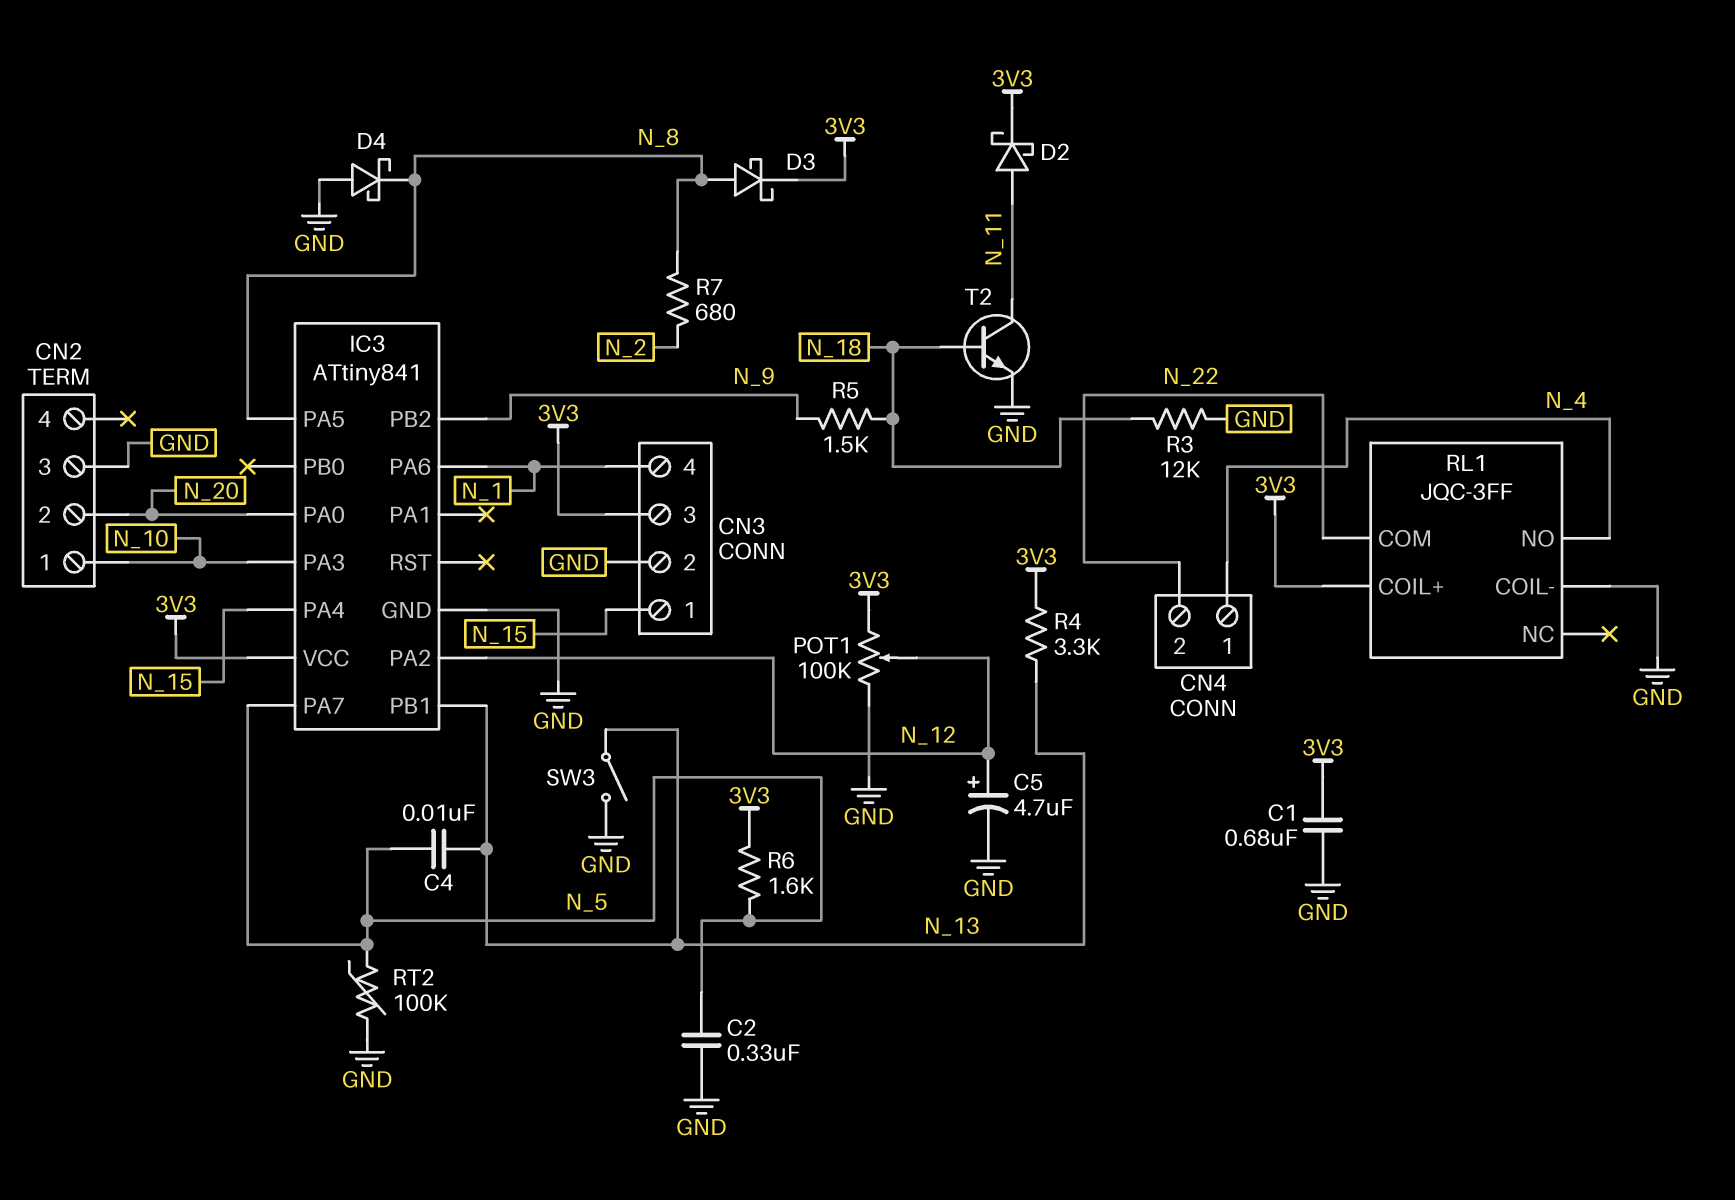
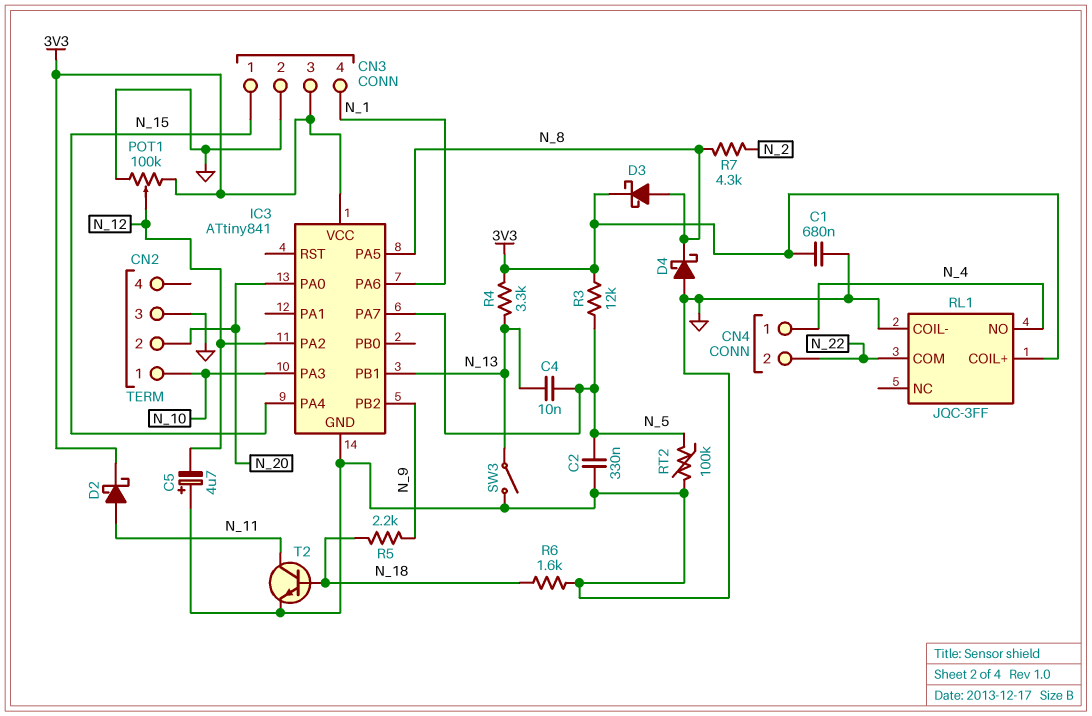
C5: 4.7uF (plus N_12, minus GND) -> 4.7uF (plus GND, minus N_12)
R3: 12k (GND, N_18) -> 12k (3V3, N_5)
R5: 1.5k (N_9, N_18) -> 2.2k (N_9, N_18)
R6: 1.6k (3V3, N_5) -> 1.6k (GND, N_18)
R7: 680 (N_2, N_8) -> 4.3k (N_2, N_8)

